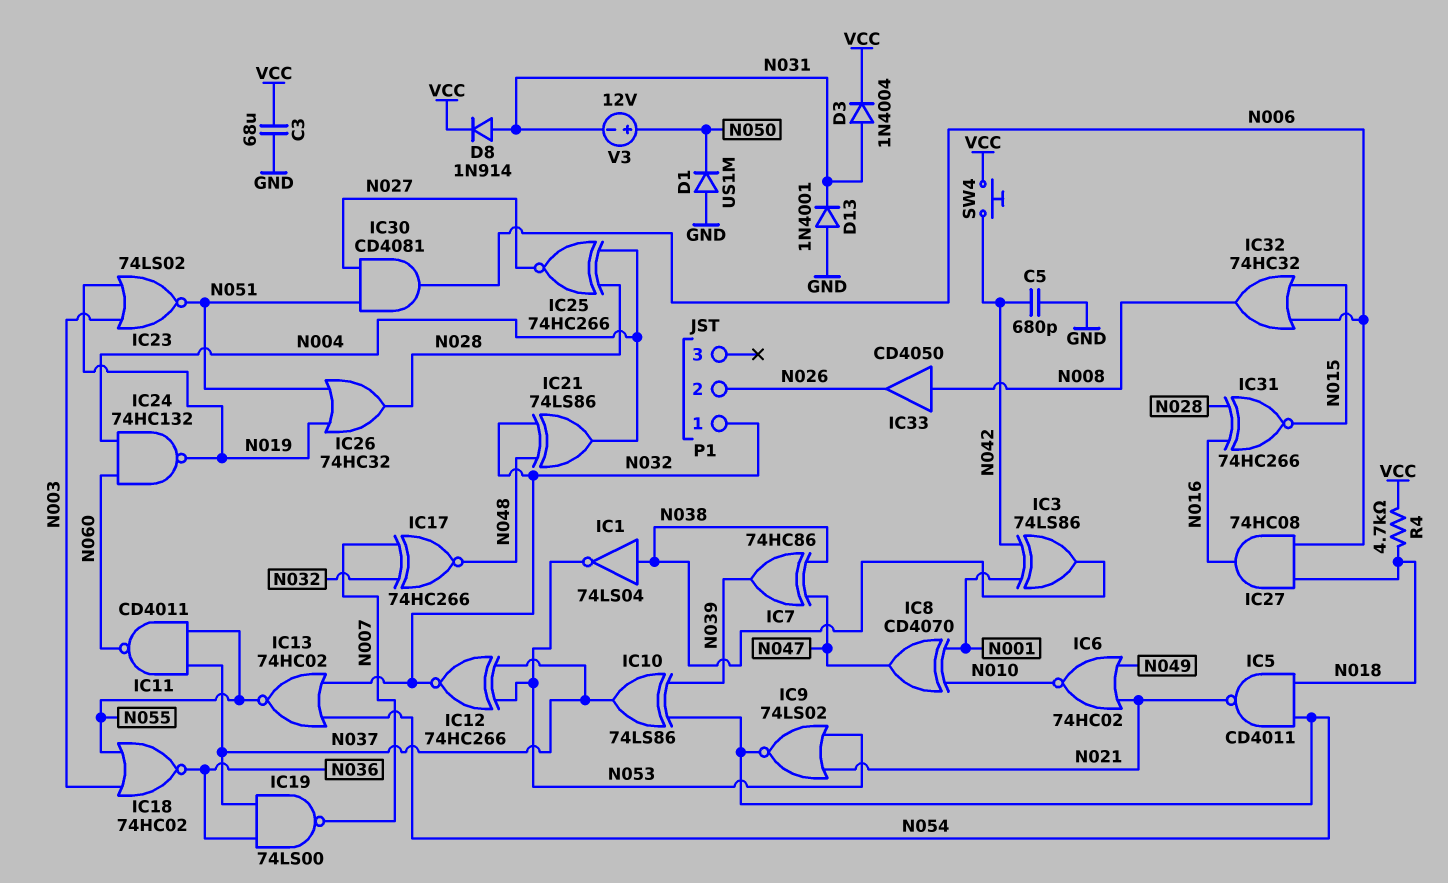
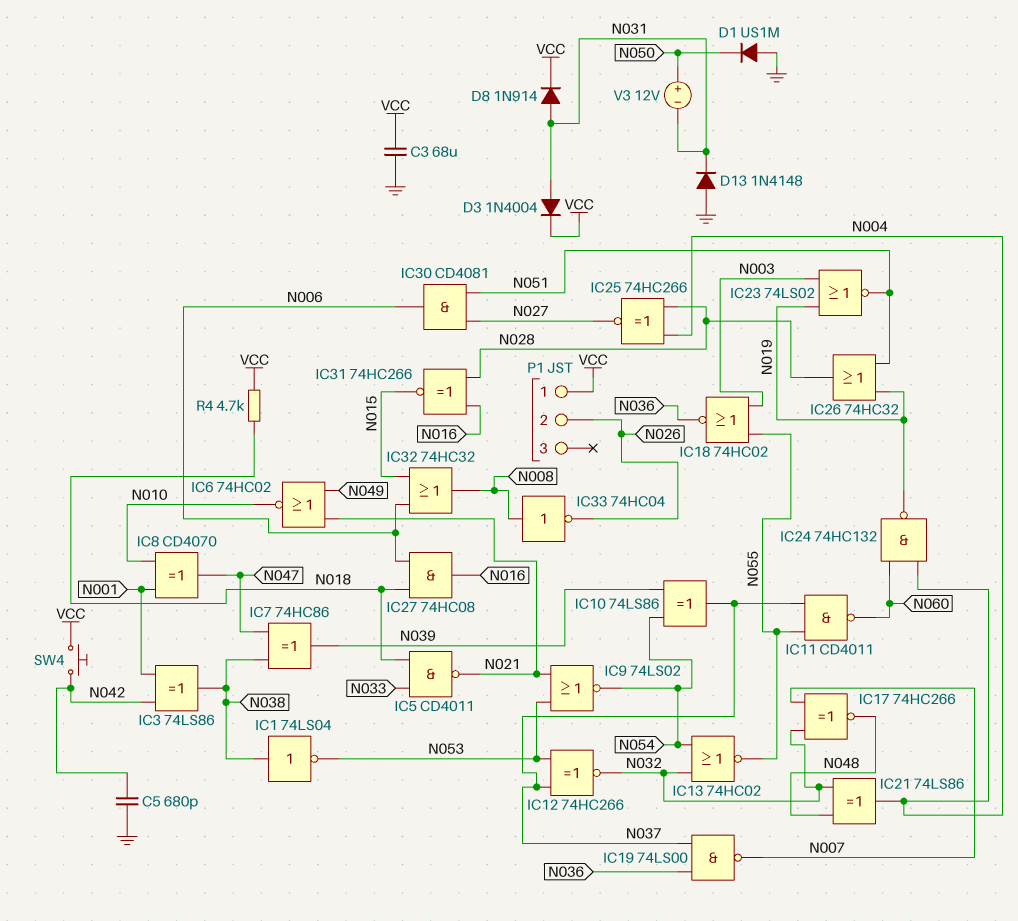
D13: diode 1N4001 (A GND, K N031) -> diode 1N4148 (A GND, K N031)
IC5: NAND CD4011 (in N018, in N054, out N021) -> NAND CD4011 (in N018, in N033, out N021)
IC33: buffer CD4050 (in N008, out N026) -> NOT 74HC04 (in N008, out N026)
P1 pin 1: N032 -> VCC

